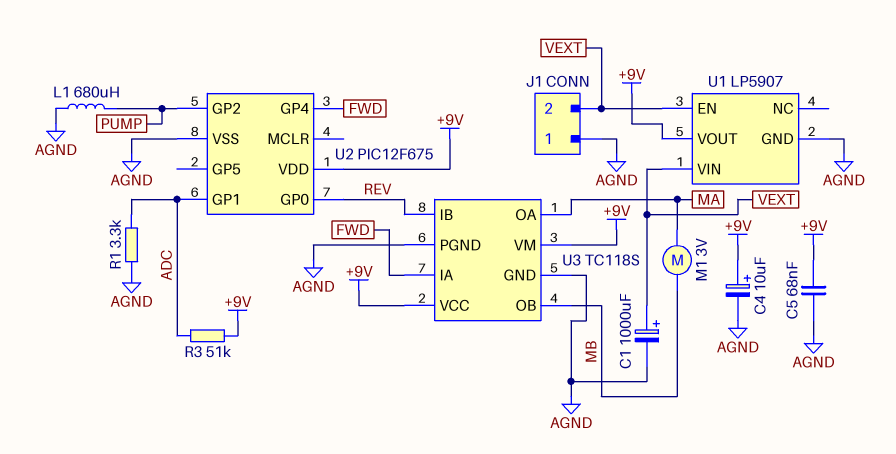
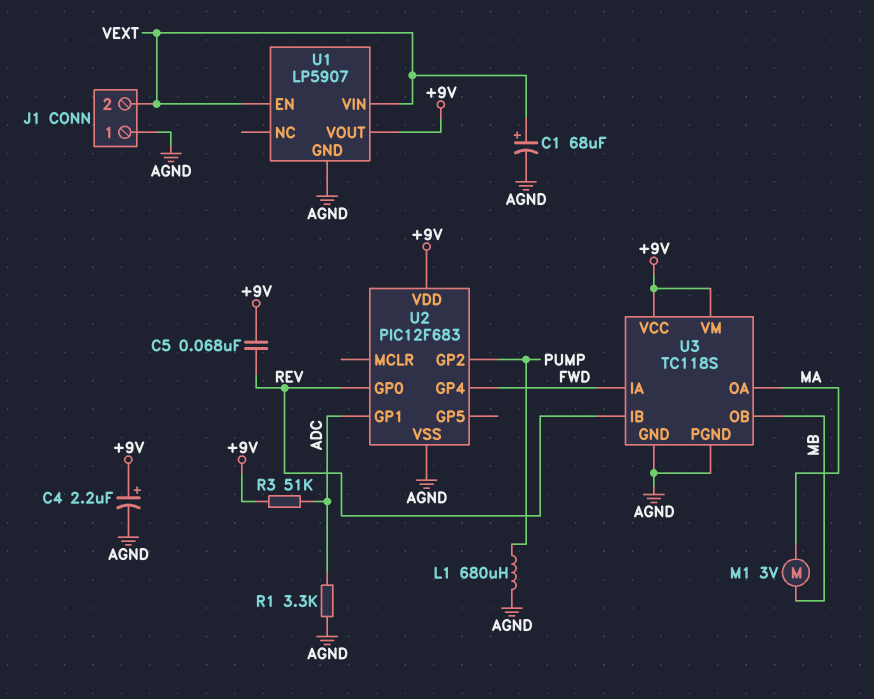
C1: 1000uF (plus VEXT, minus AGND) -> 68uF (plus VEXT, minus AGND)
C4: 10uF (plus +9V, minus AGND) -> 2.2uF (plus +9V, minus AGND)
C5: 68nF (+9V, AGND) -> 68nF (+9V, REV)
U2: PIC12F675 -> PIC12F683

